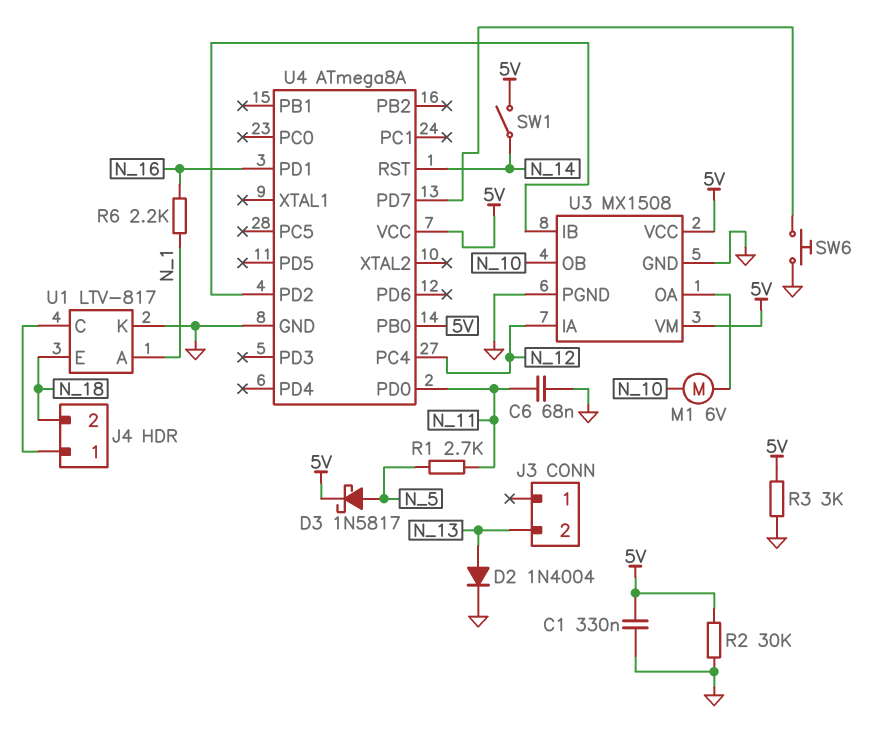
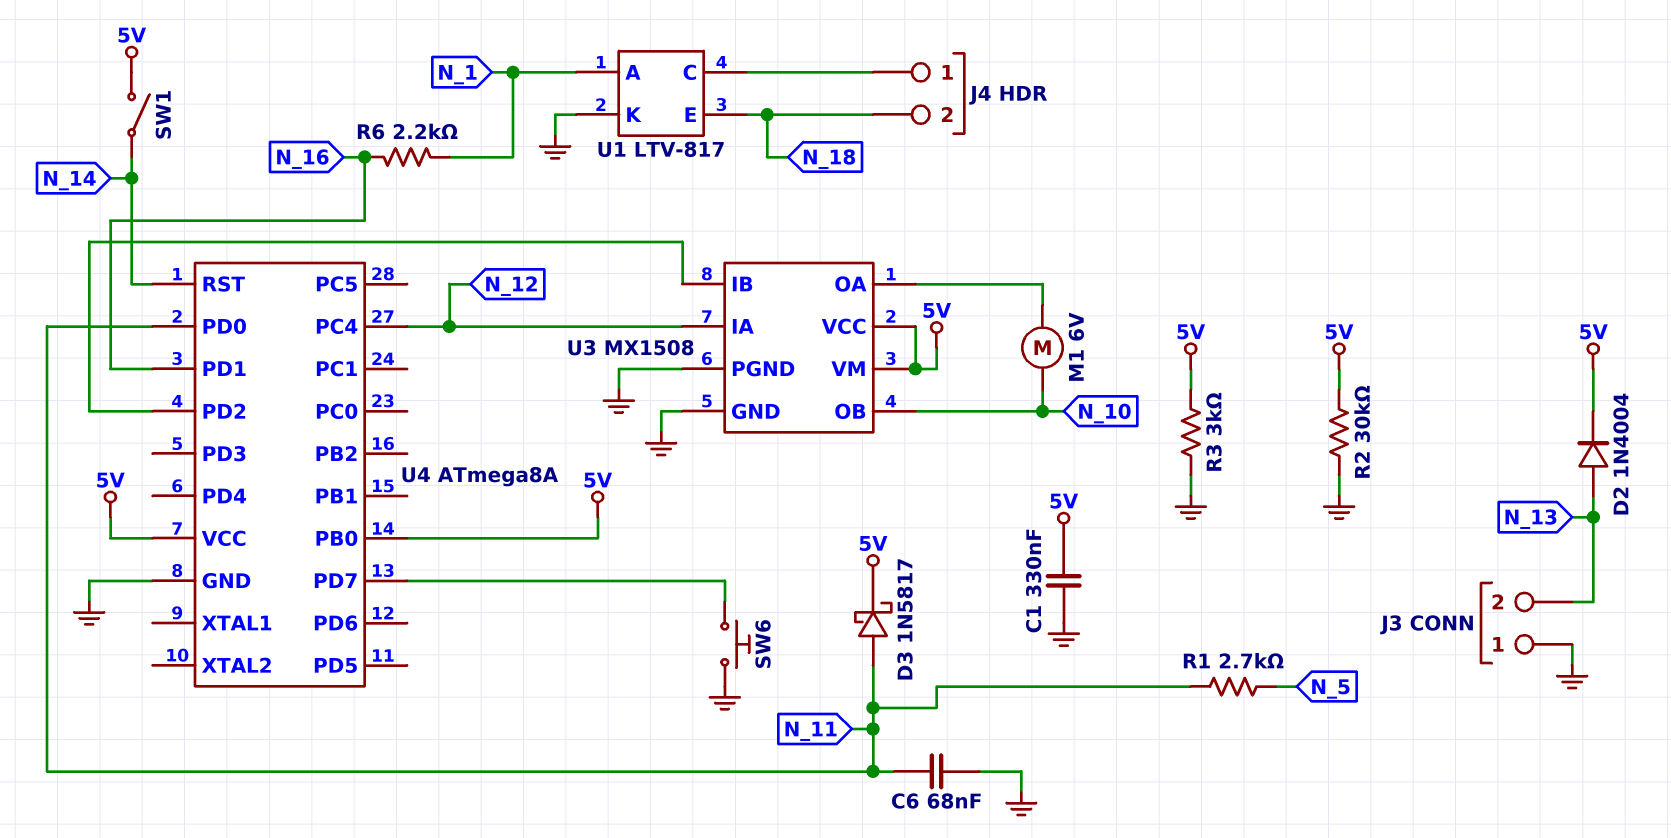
D2: diode 1N4004 (A N_13, K GND) -> diode 1N4004 (A N_13, K 5V)
D3: schottky 1N5817 (A N_5, K 5V) -> schottky 1N5817 (A N_11, K 5V)
J3 pin 1: none -> GND

